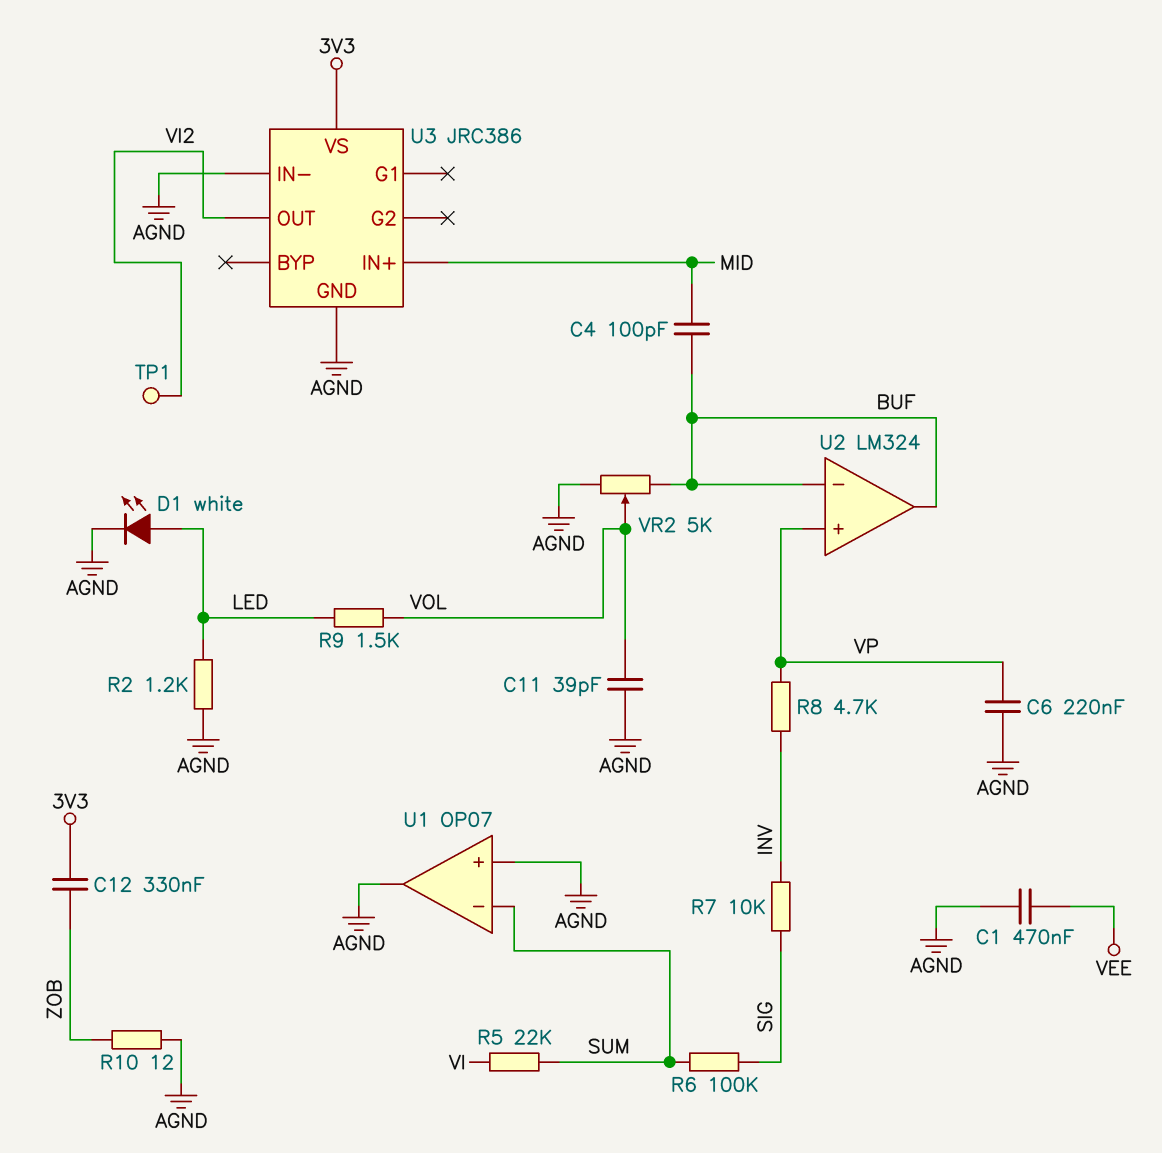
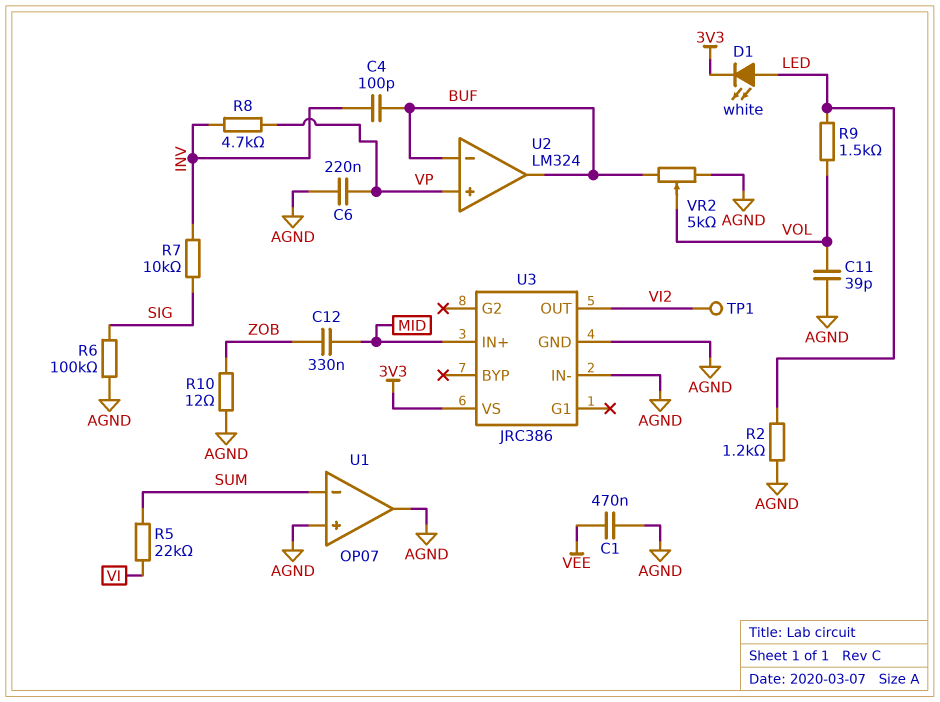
C4: 100pF (BUF, MID) -> 100pF (BUF, INV)
C12: 330nF (3V3, ZOB) -> 330nF (MID, ZOB)
D1: LED white (A LED, K AGND) -> LED white (A LED, K 3V3)
R6: 100k (SIG, SUM) -> 100k (AGND, SIG)

